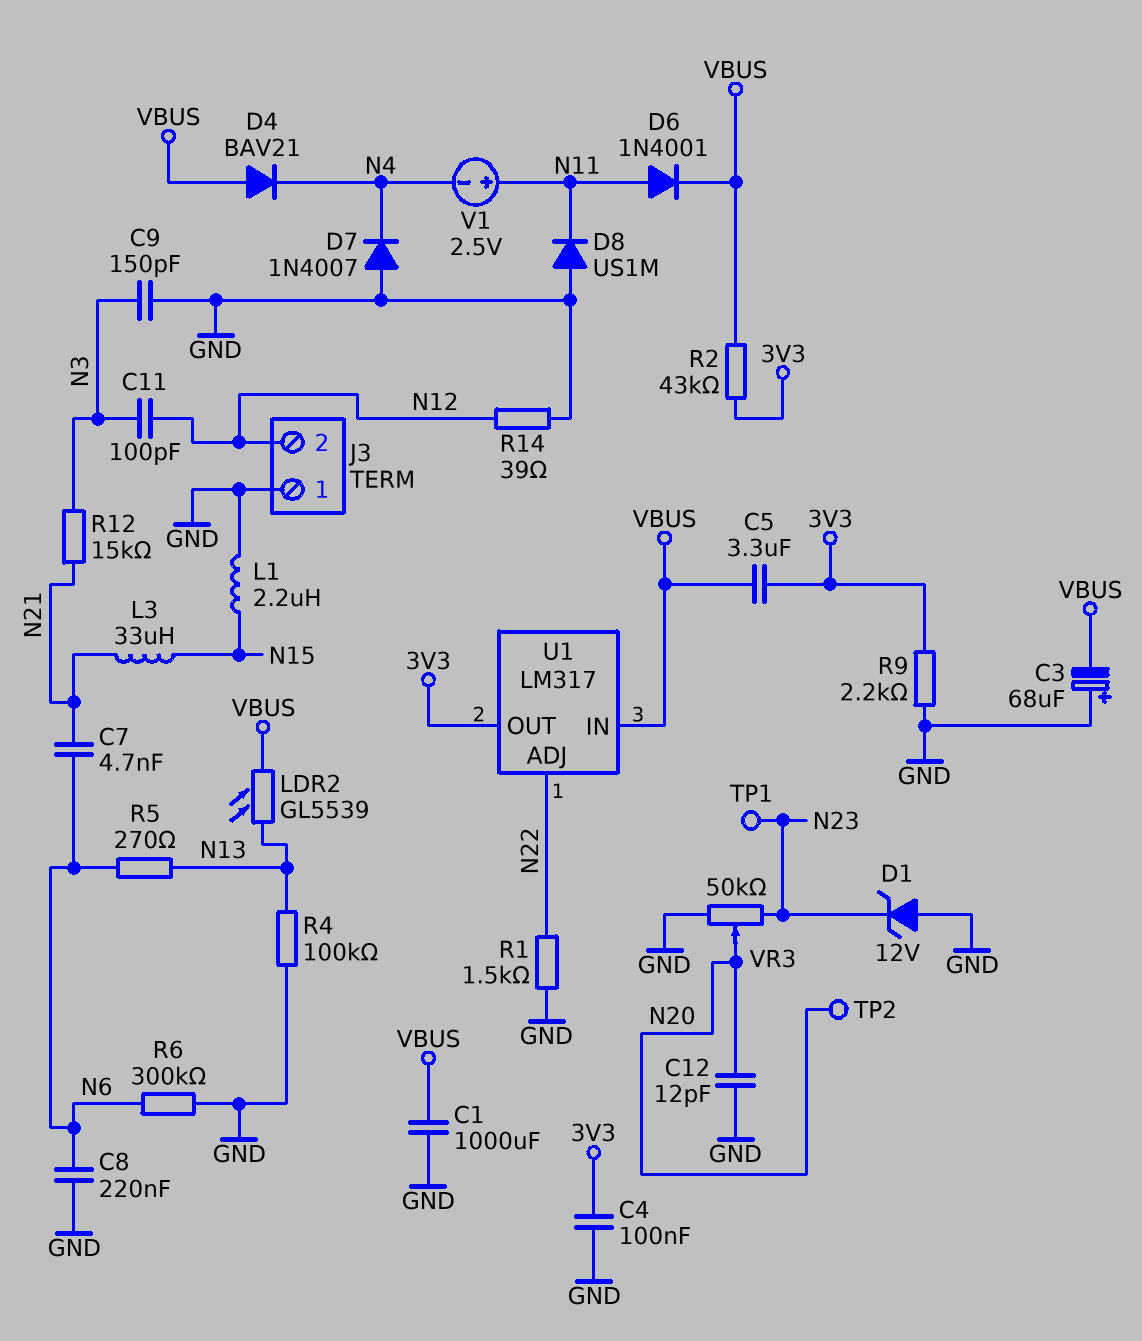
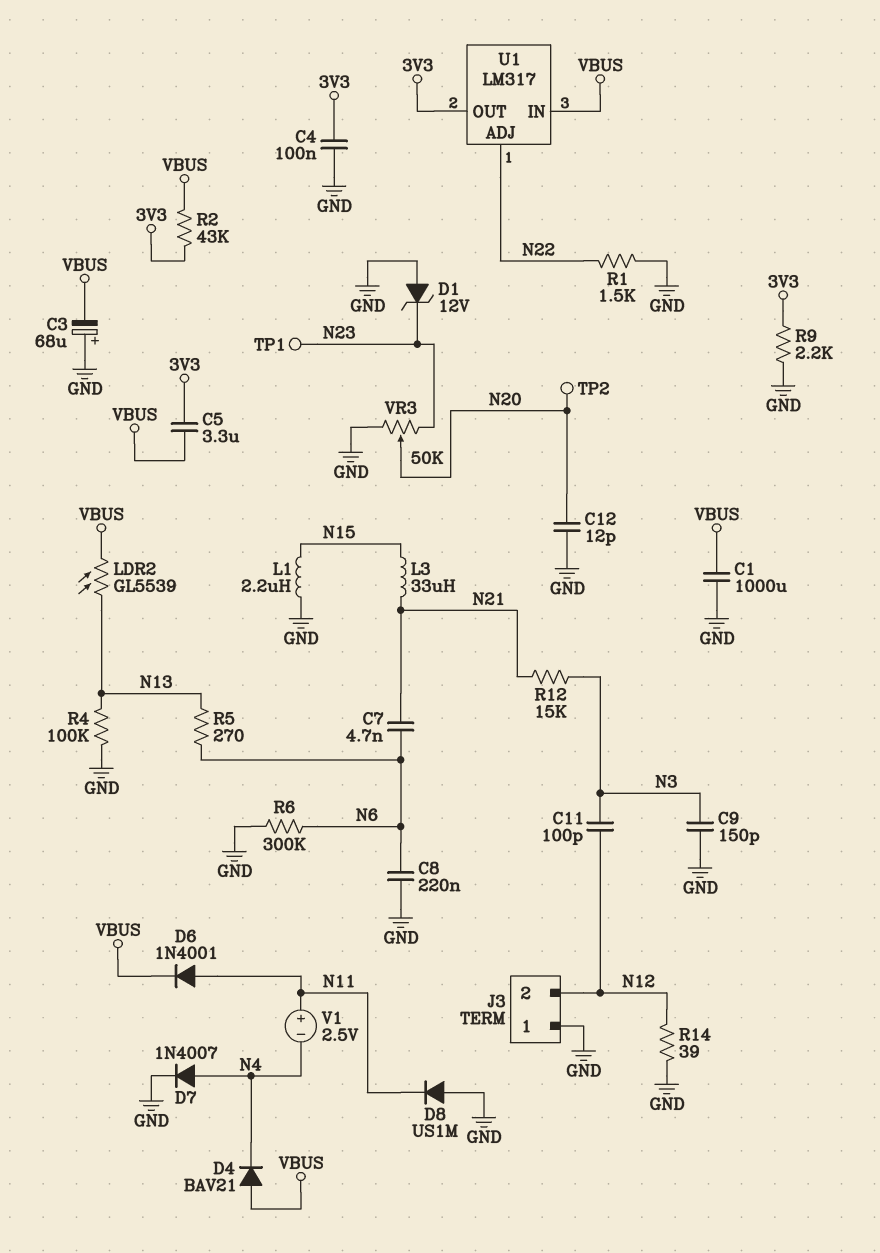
D7: diode 1N4007 (A GND, K N4) -> diode 1N4007 (A N4, K GND)

